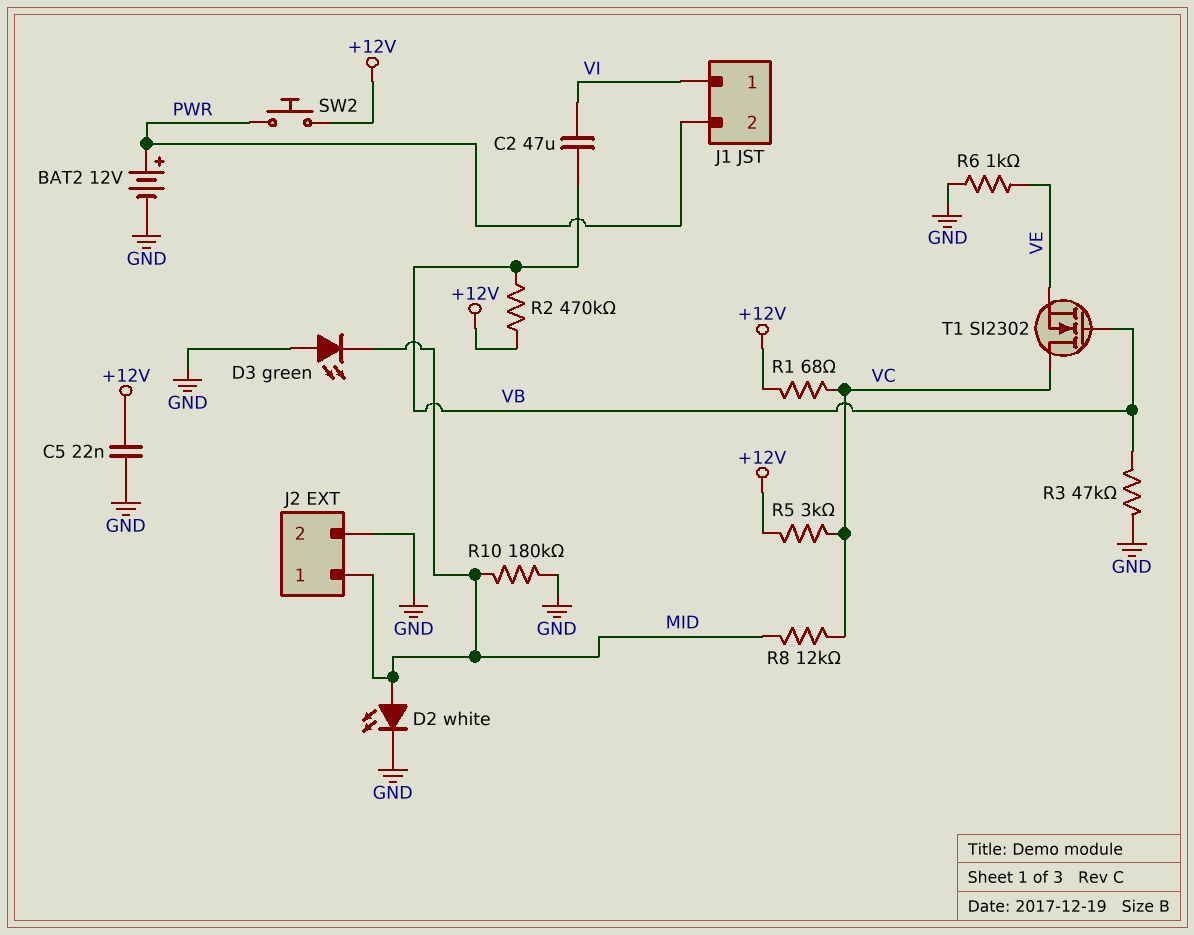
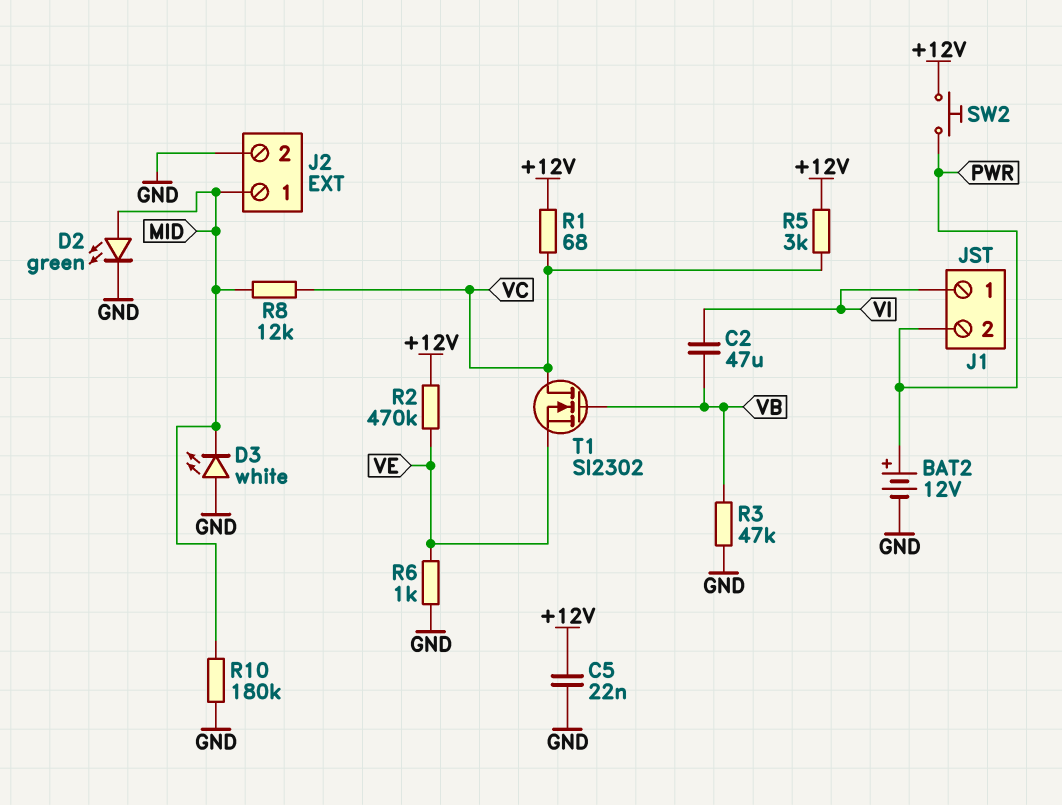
D2: LED white (A MID, K GND) -> LED green (A MID, K GND)
D3: LED green (A GND, K MID) -> LED white (A GND, K MID)
R2: 470k (+12V, VB) -> 470k (+12V, VE)

